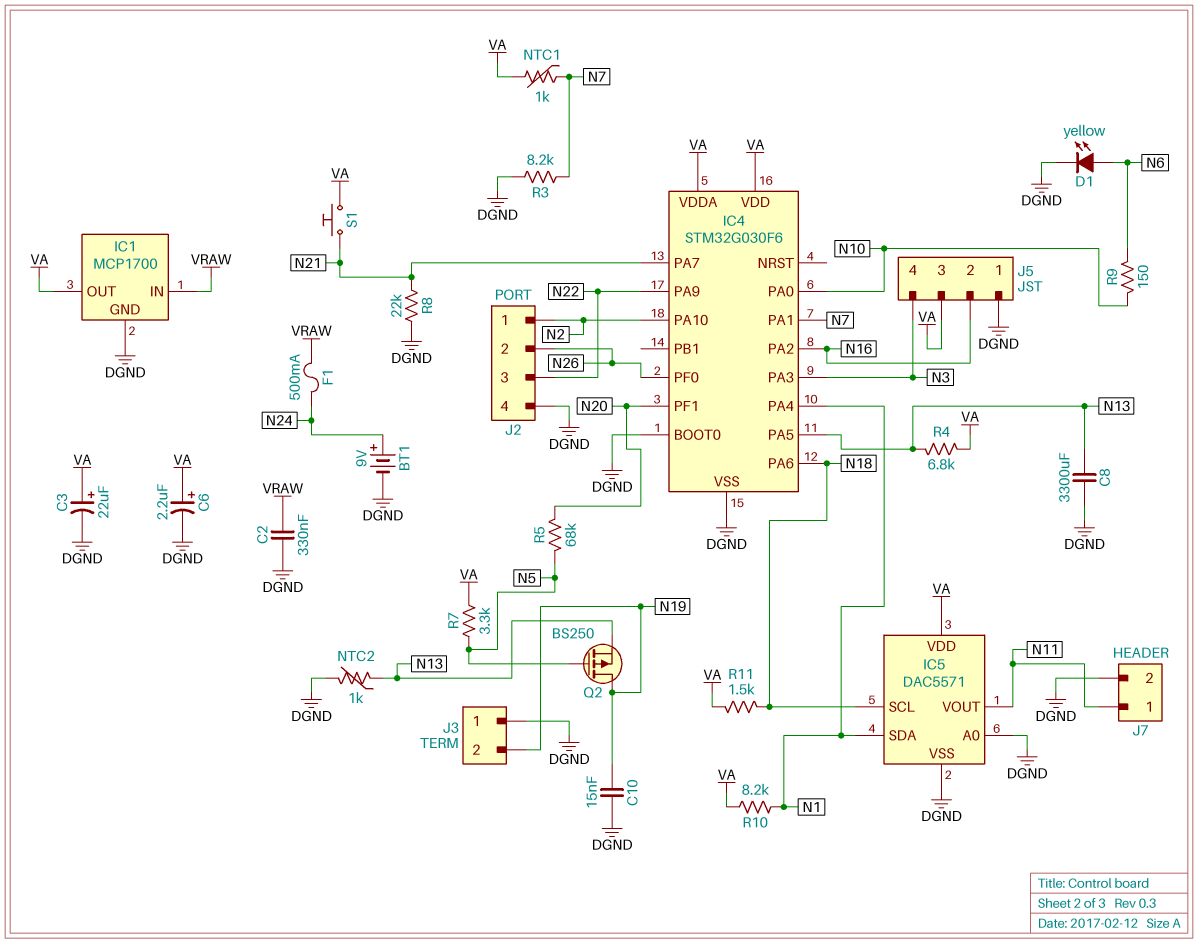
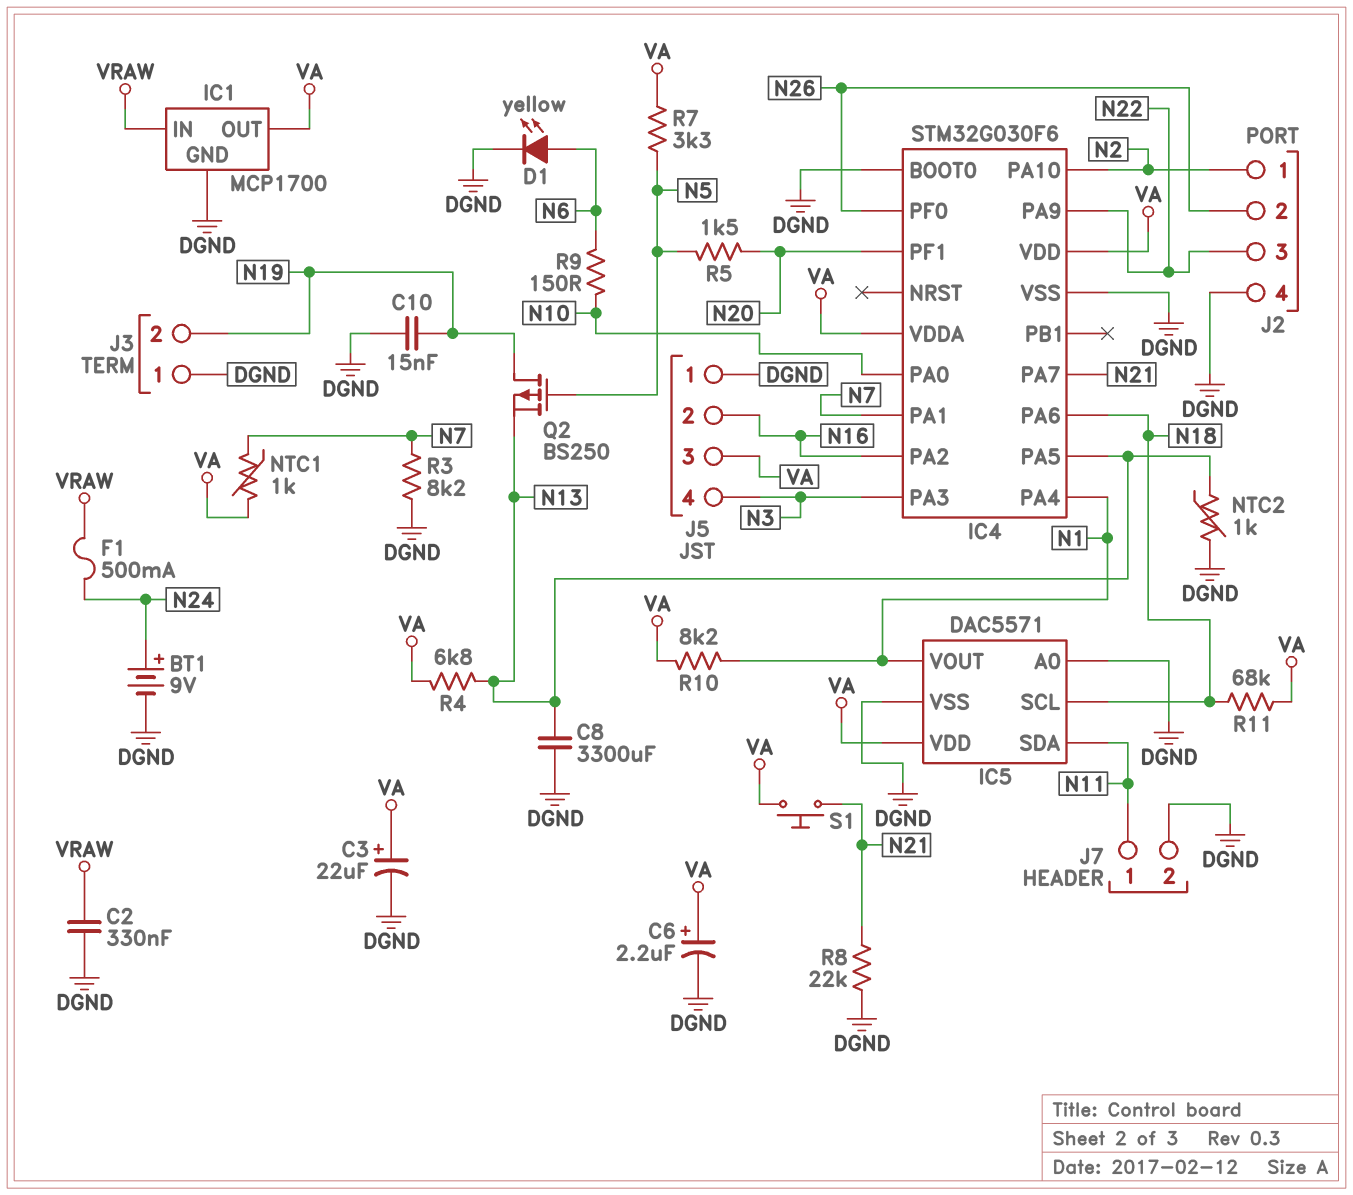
IC5 pin SDA: N1 -> N11
IC5 pin VOUT: N11 -> N1
R5: 68k (N5, N20) -> 1.5k (N5, N20)
R11: 1.5k (N18, VA) -> 68k (N18, VA)

